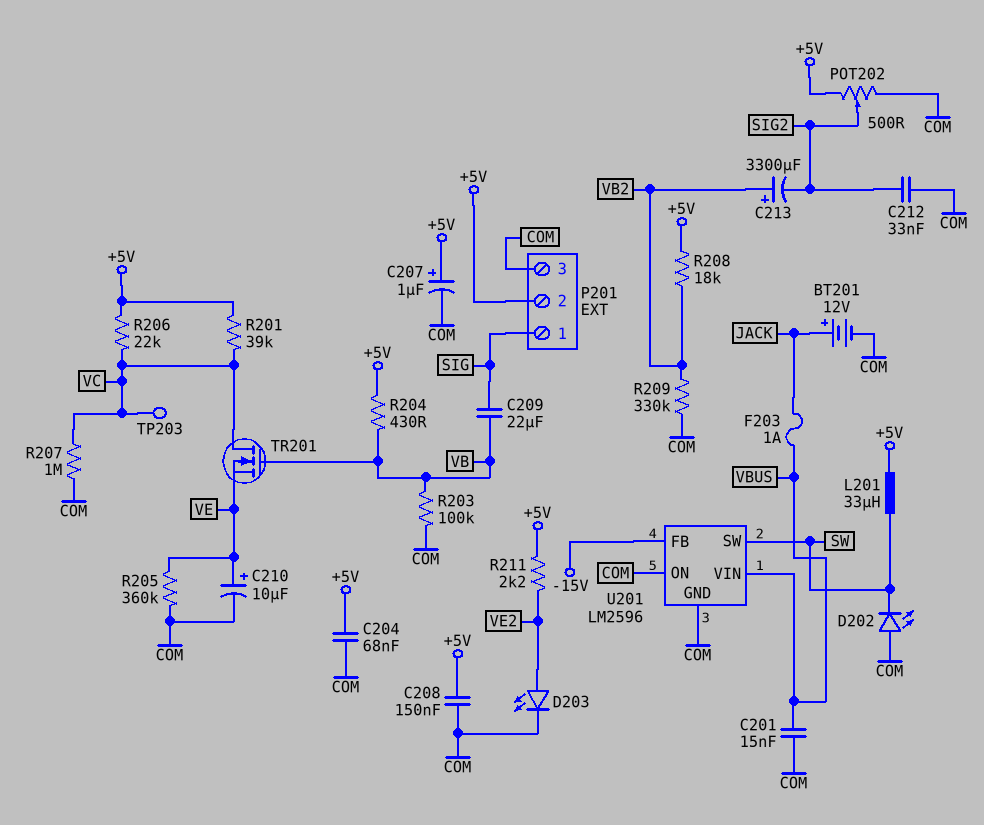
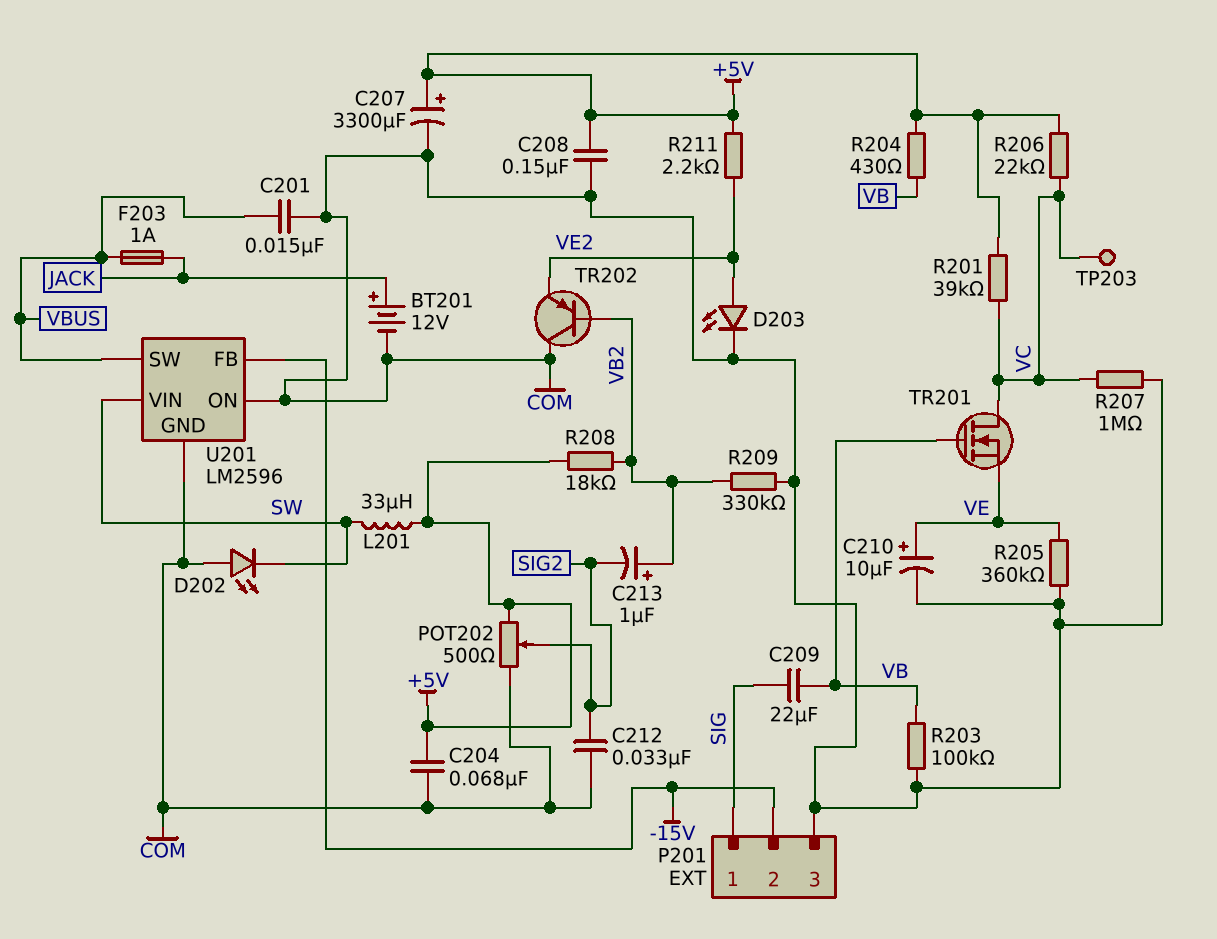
C207: 1uF (plus +5V, minus COM) -> 3300uF (plus +5V, minus COM)
C213: 3300uF (plus VB2, minus SIG2) -> 1uF (plus VB2, minus SIG2)
P201 pin 2: +5V -> -15V
TR202: none -> PNP (B VB2, C COM, E VE2)
U201 pin SW: SW -> VBUS
U201 pin VIN: VBUS -> SW

